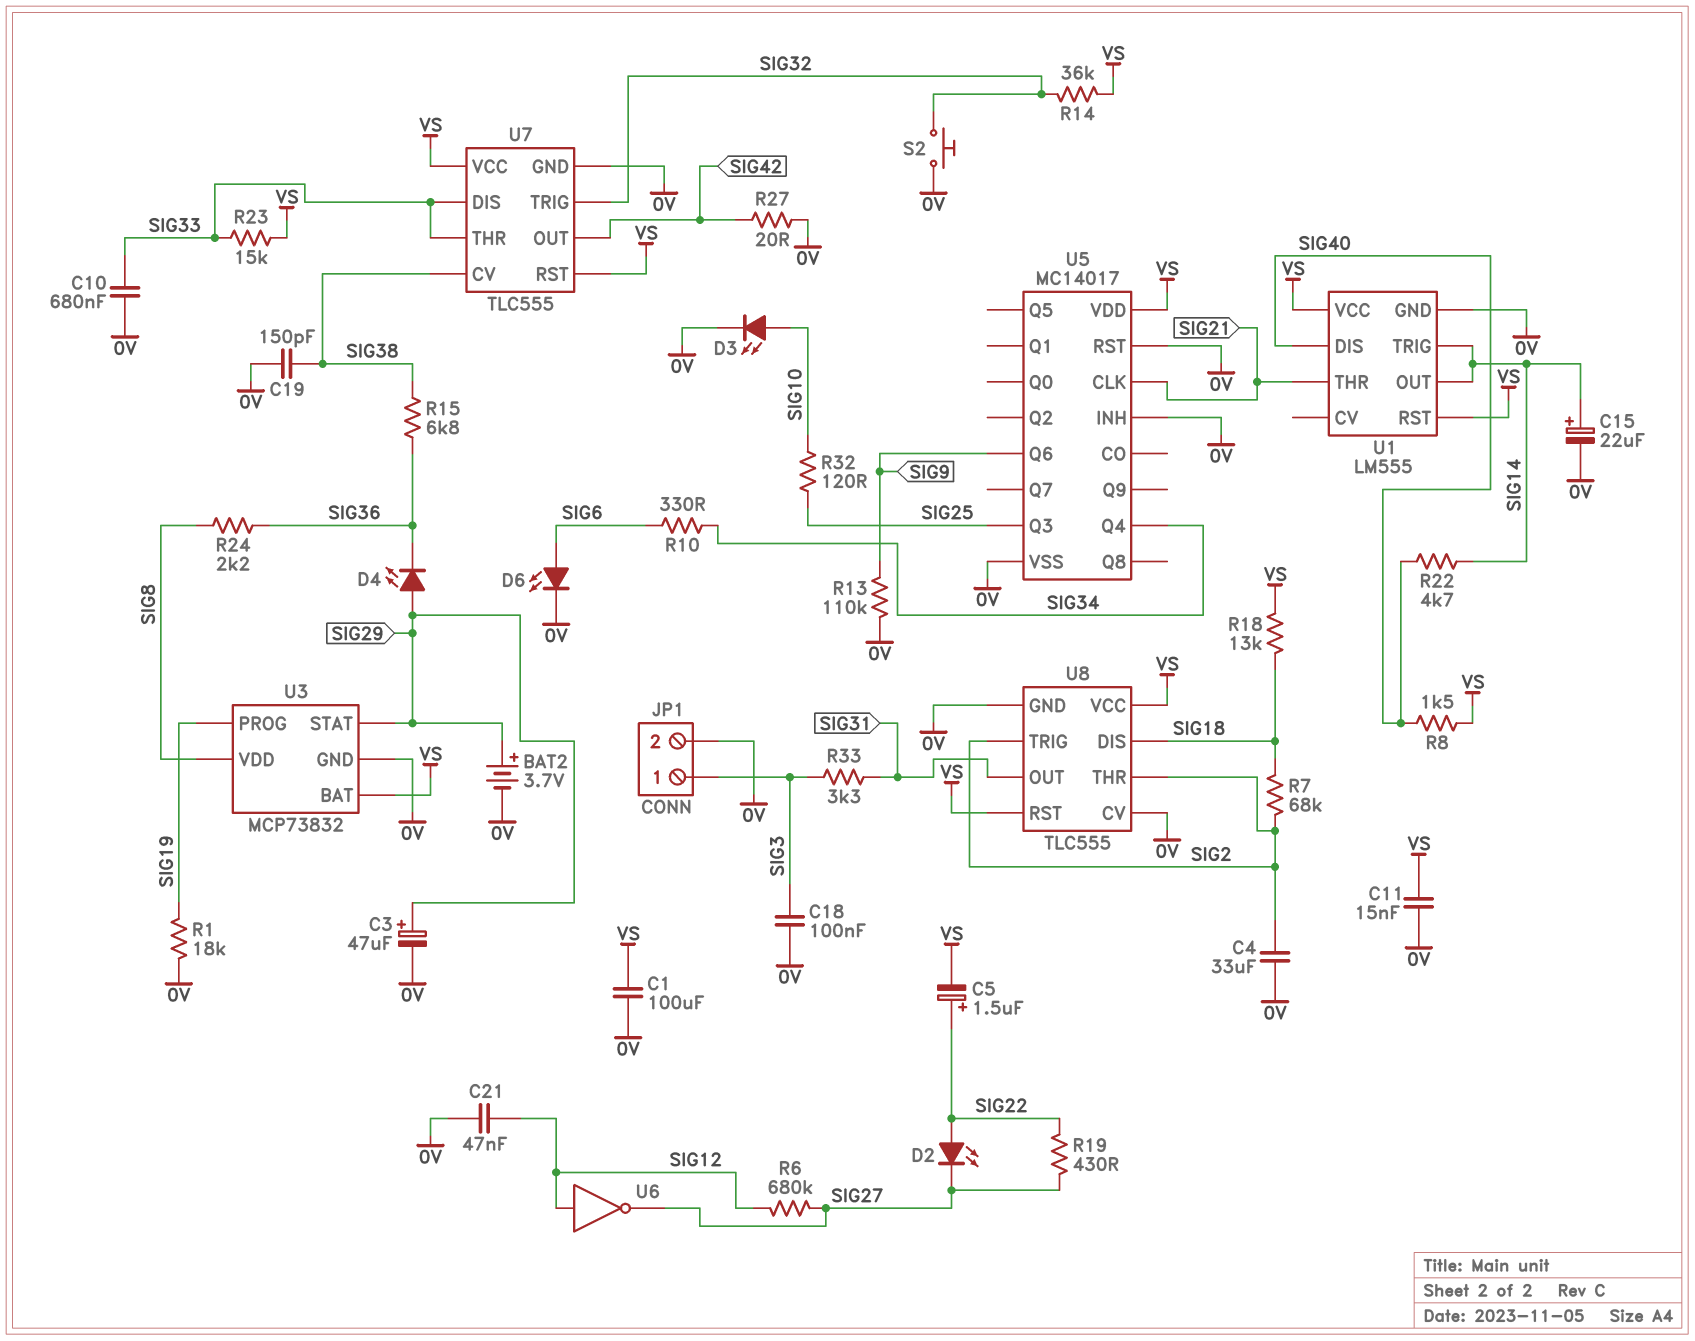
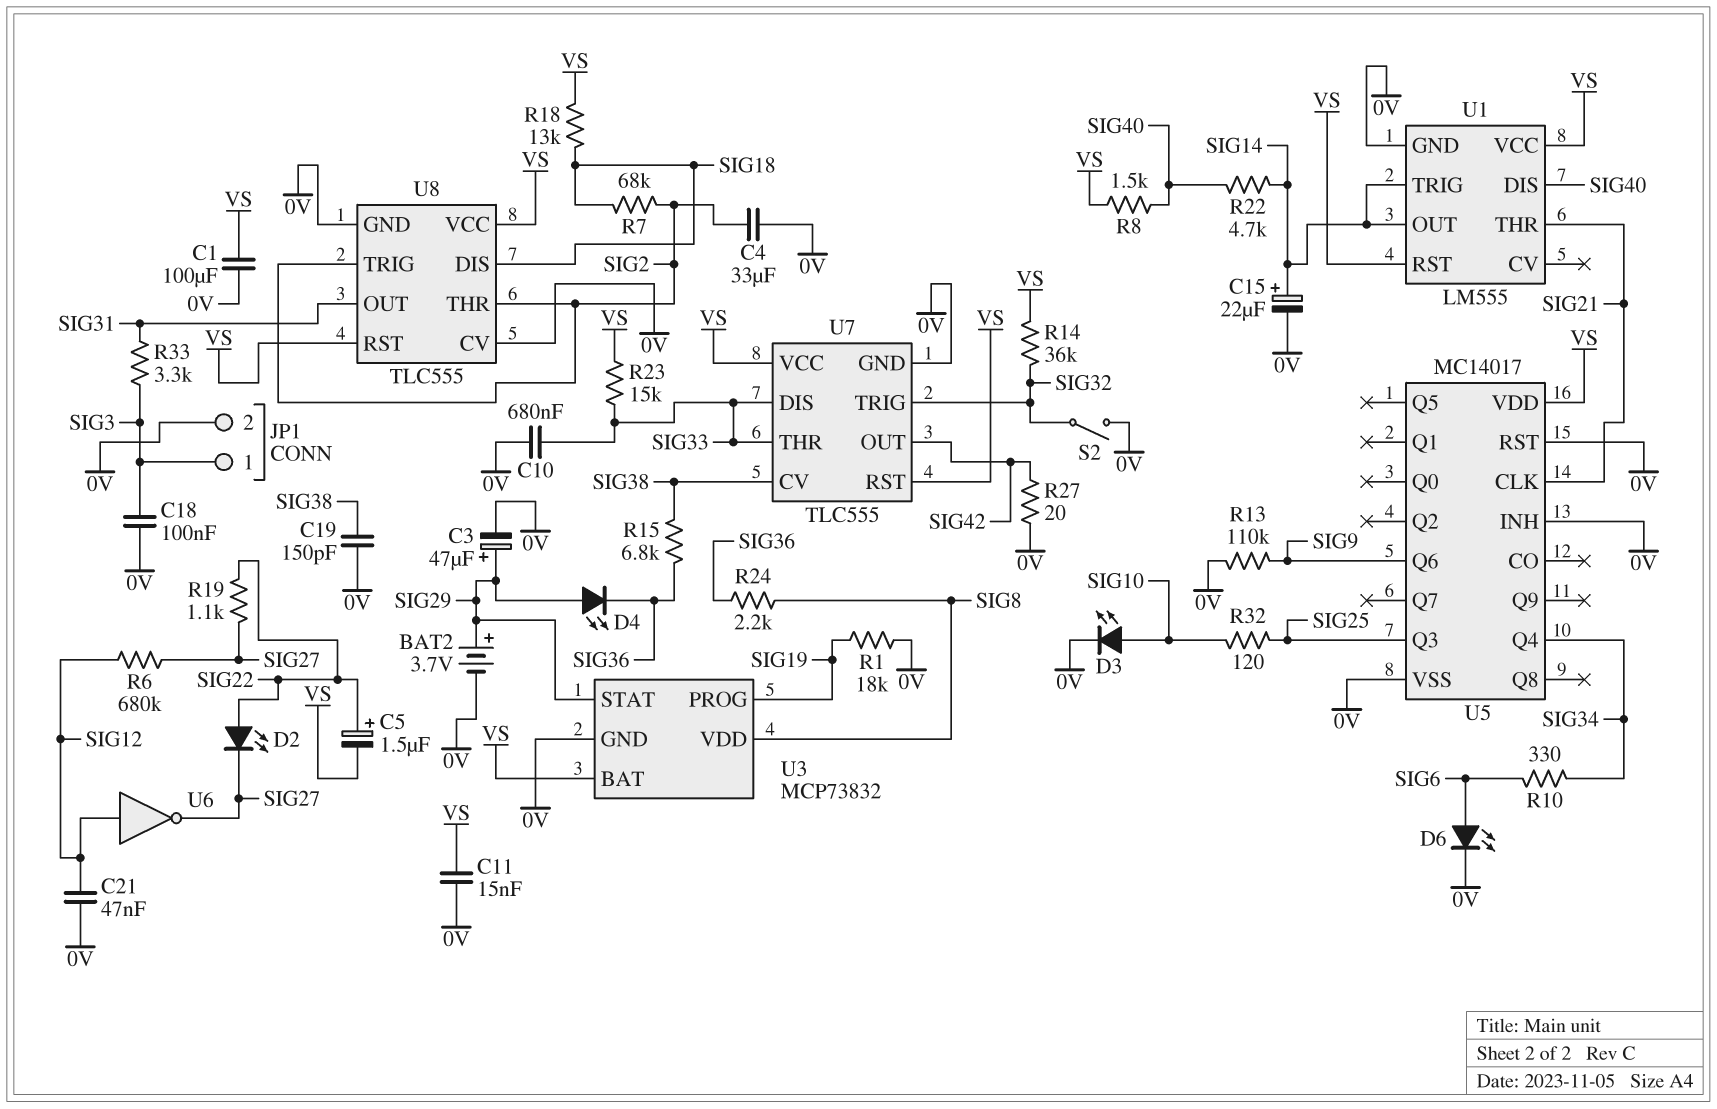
R19: 430 (SIG22, SIG27) -> 1.1k (SIG22, SIG27)
S2: button (0V, SIG32) -> switch (0V, SIG32)

